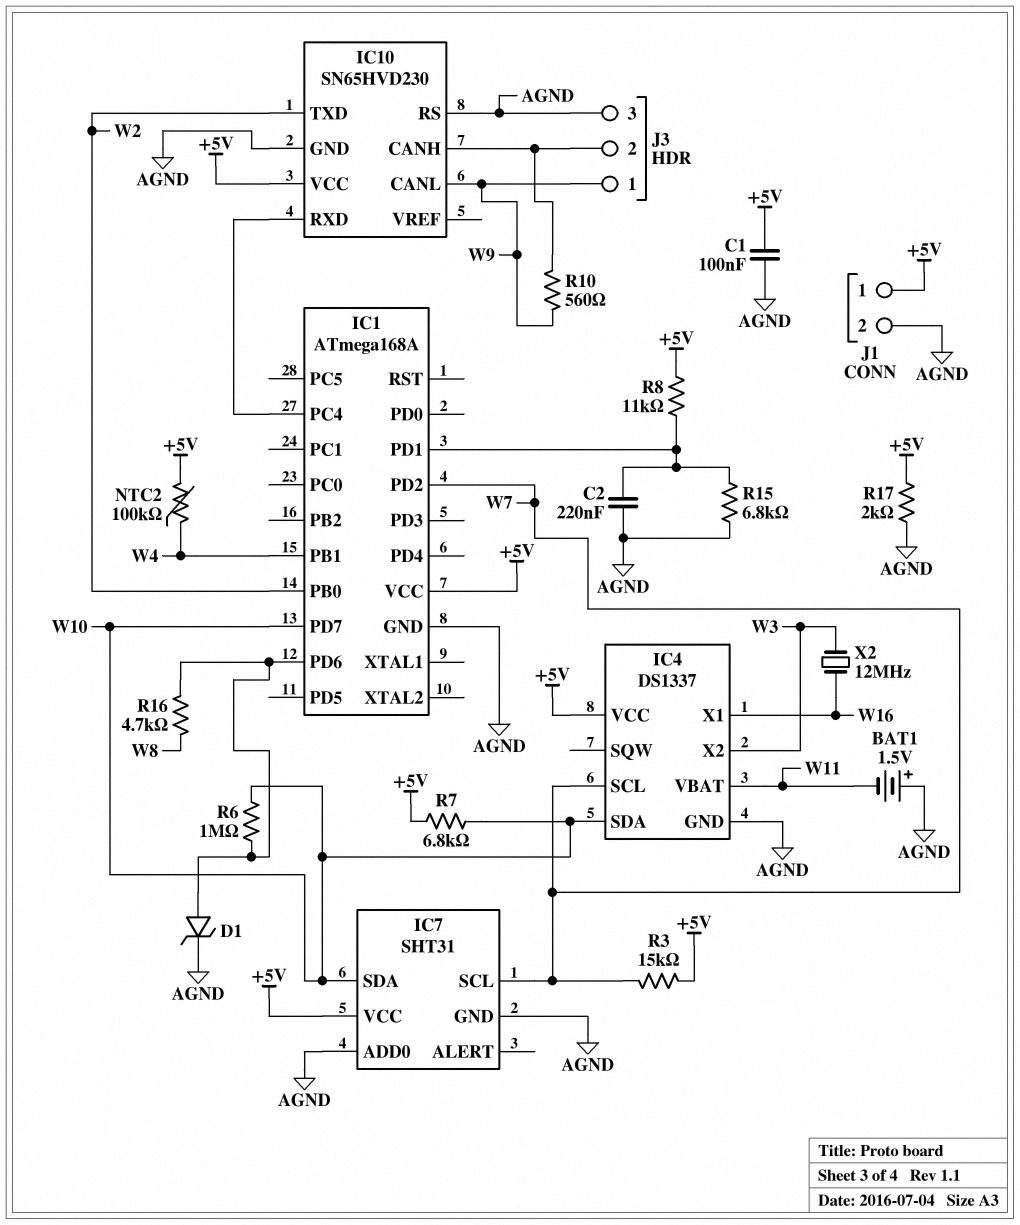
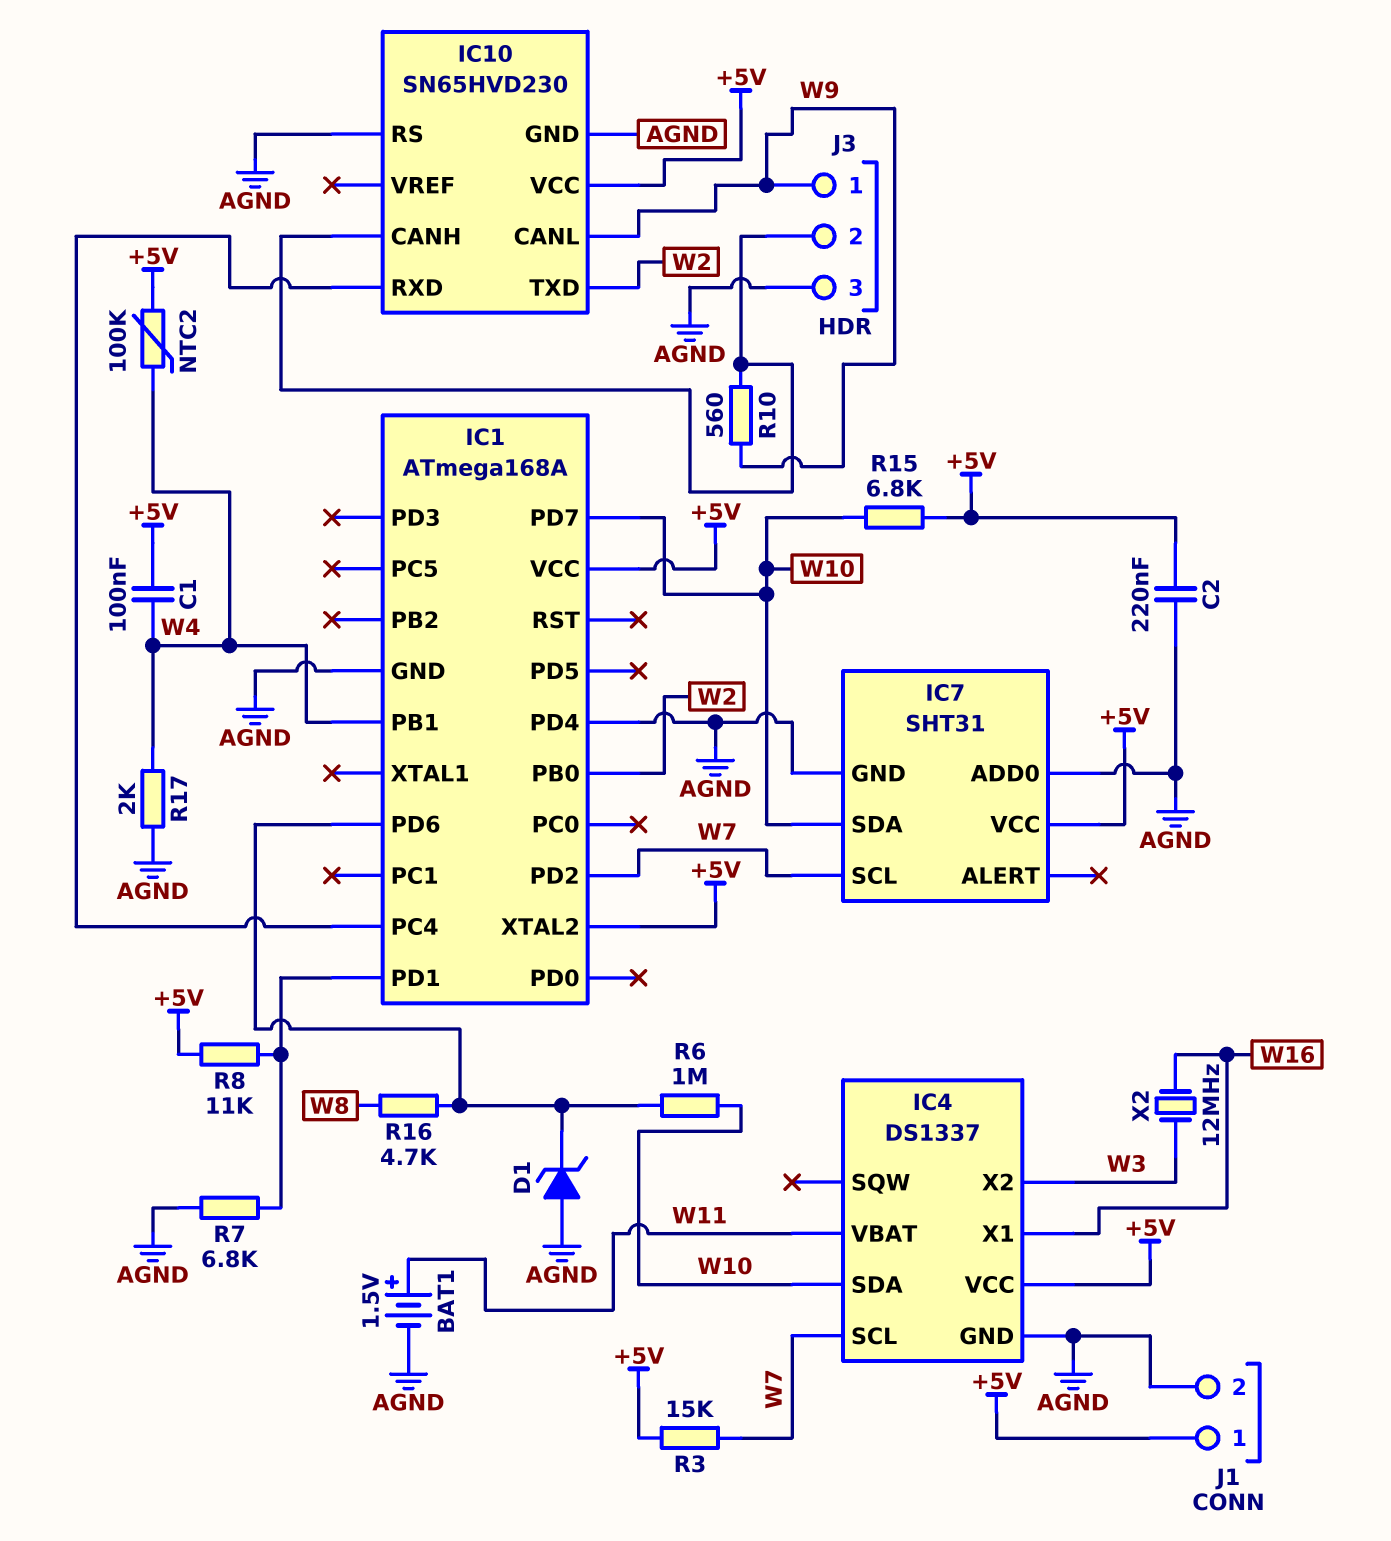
BAT1: 1.5V (plus AGND, minus W11) -> 1.5V (plus W11, minus AGND)
C1: 100nF (+5V, AGND) -> 100nF (+5V, W4)
C2: 220nF (AGND, IC1/PD1) -> 220nF (+5V, AGND)
D1: zener (A IC1/PD6, K AGND) -> zener (A AGND, K IC1/PD6)
IC1 pin PD4: none -> AGND
IC1 pin XTAL2: none -> +5V
R7: 6.8k (+5V, W10) -> 6.8k (AGND, IC1/PD1)
R15: 6.8k (AGND, IC1/PD1) -> 6.8k (+5V, W10)
R17: 2k (+5V, AGND) -> 2k (AGND, W4)

